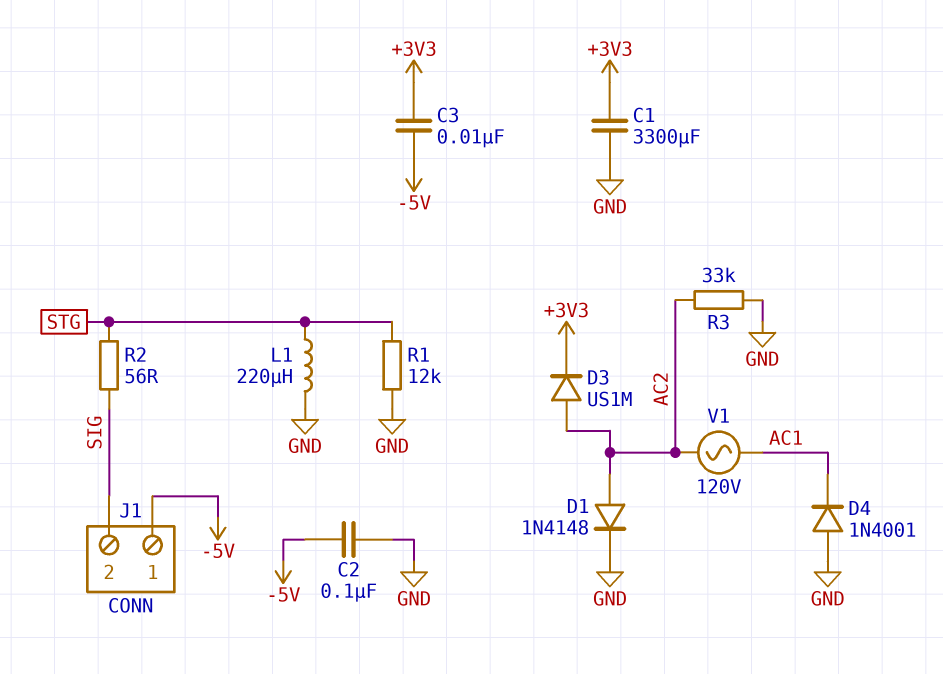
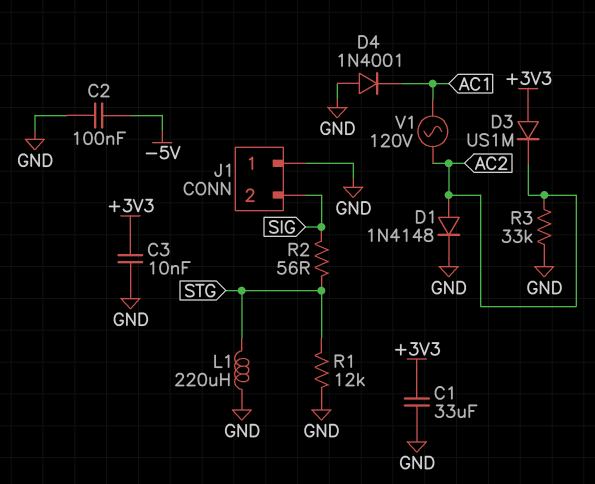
C1: 3300uF (+3V3, GND) -> 33uF (+3V3, GND)
C3: 10nF (+3V3, -5V) -> 10nF (+3V3, GND)
D3: diode US1M (A AC2, K +3V3) -> diode US1M (A +3V3, K AC2)
J1 pin 1: -5V -> GND

